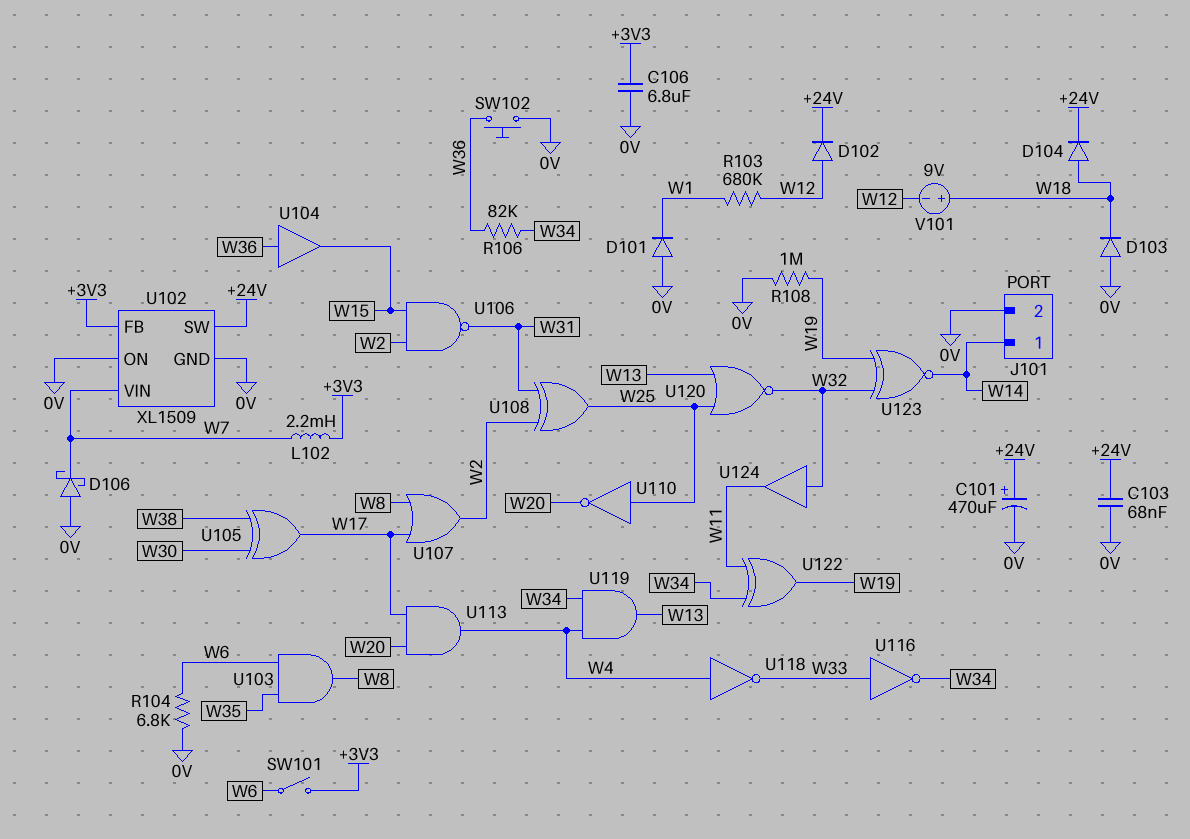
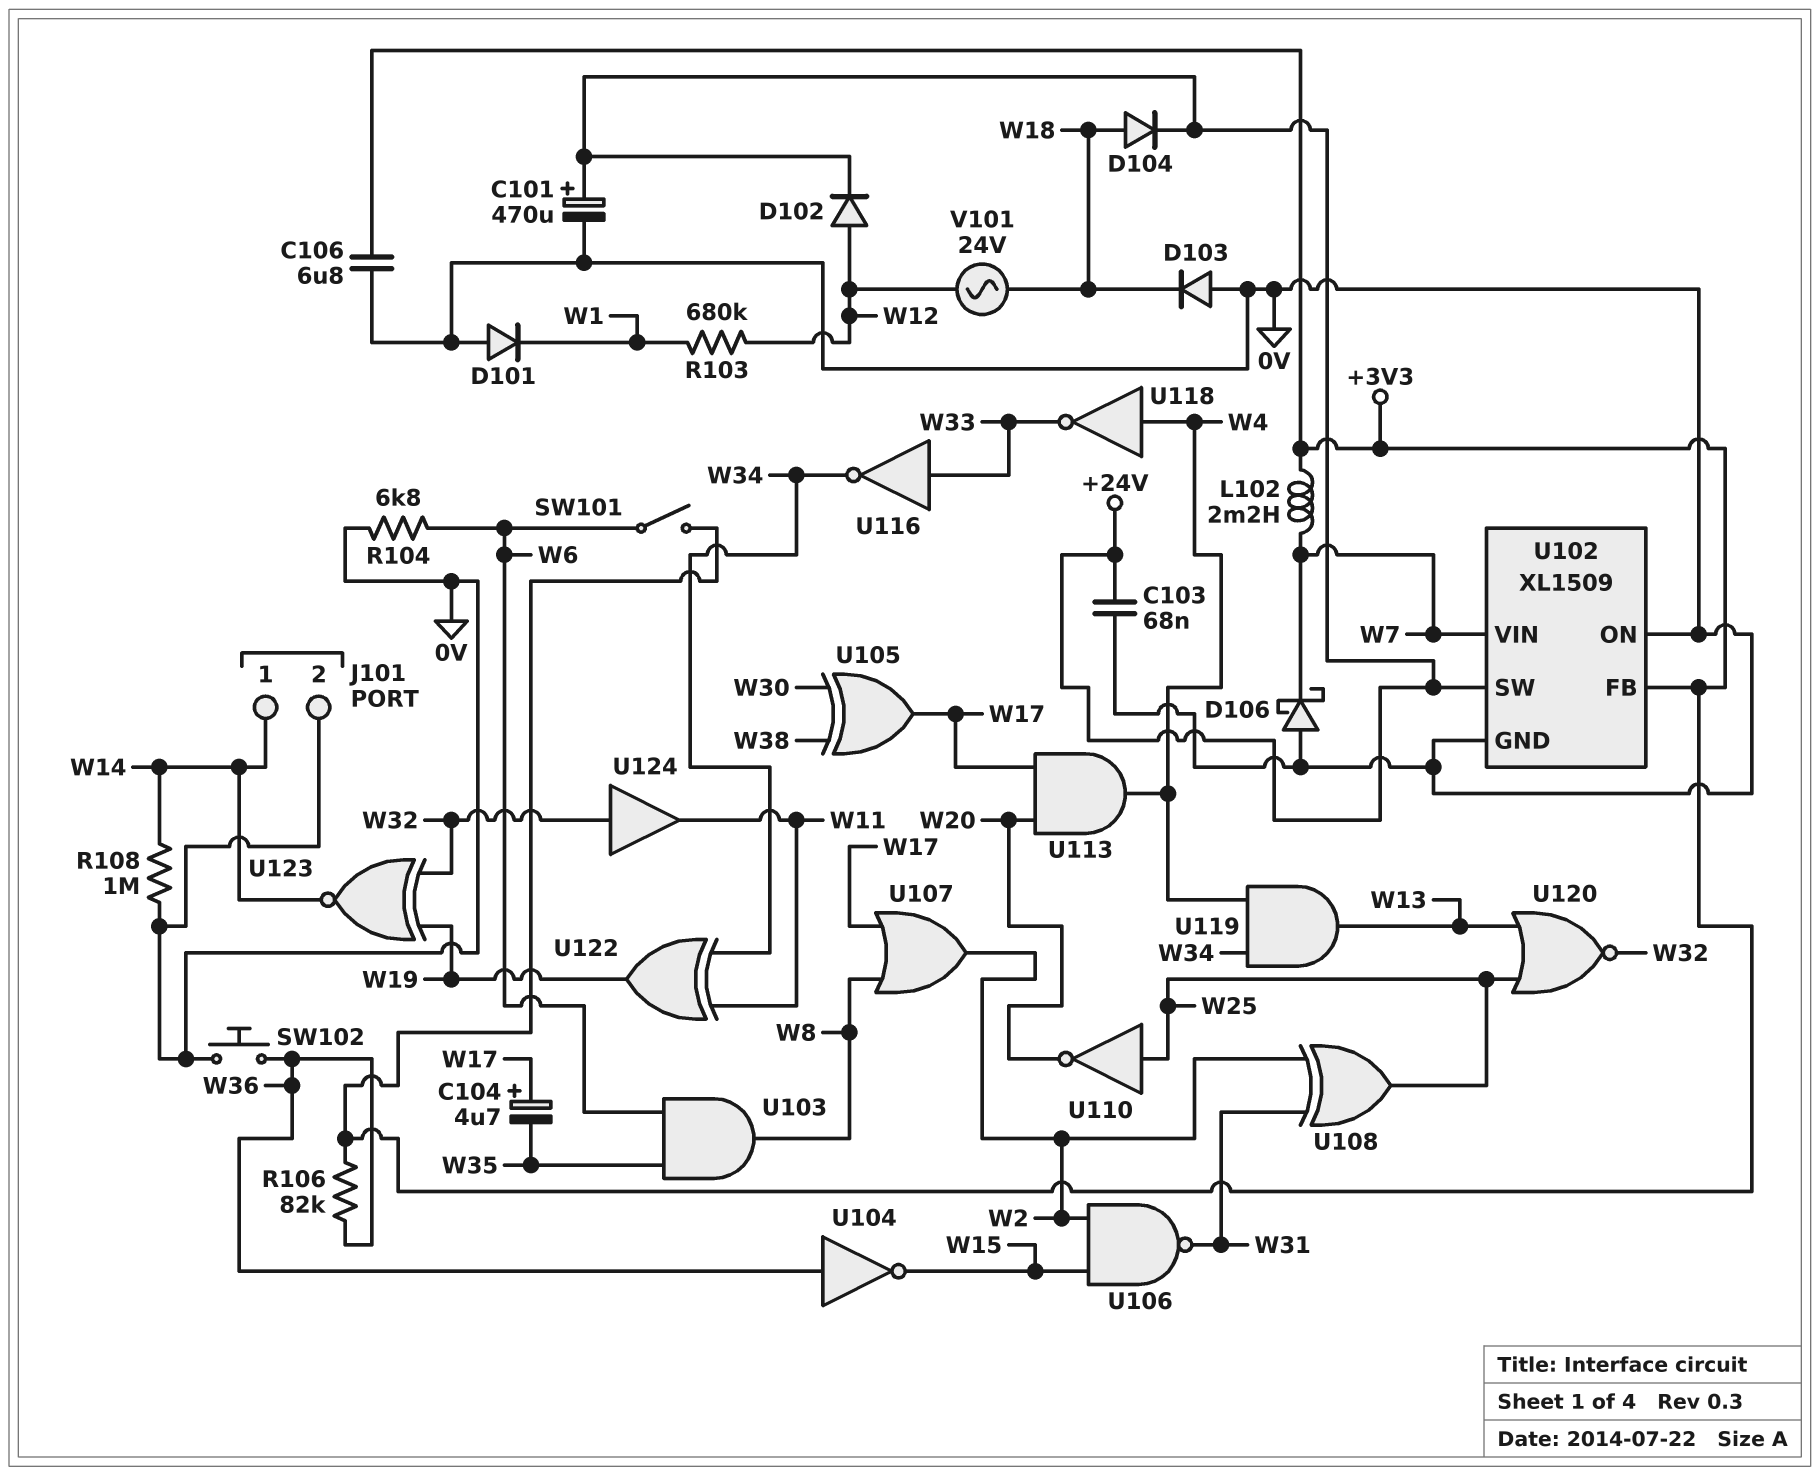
C104: none -> 4.7uF (plus W17, minus W35)
R106: 82k (W34, W36) -> 82k (+3V3, W36)
R108: 1M (0V, W19) -> 1M (0V, W14)
U104: buffer (in W36, out W15) -> NOT (in W36, out W15)
V101: 9V (plus W18, minus W12) -> AC 24V (W12, W18)

